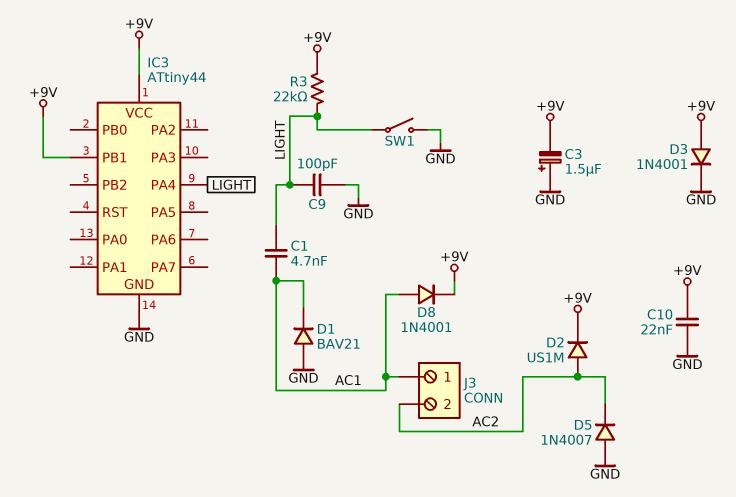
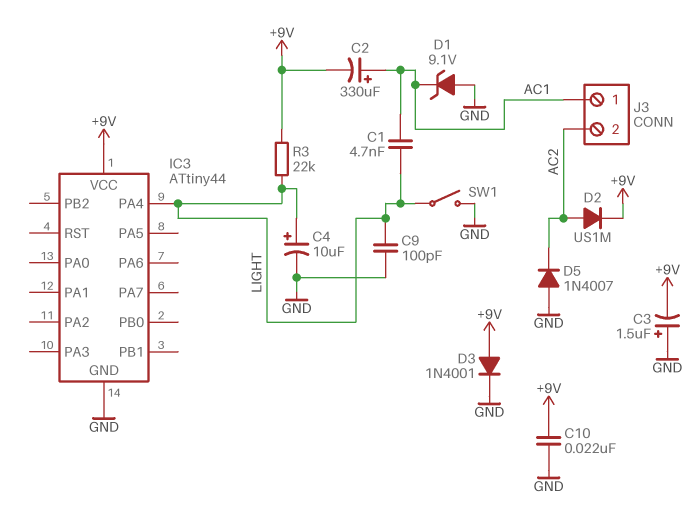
C2: none -> 330uF (plus AC1, minus +9V)
C4: none -> 10uF (plus LIGHT, minus GND)
D1: diode BAV21 (A GND, K AC1) -> zener 9.1V (A GND, K AC1)
D8: diode 1N4001 (A AC1, K +9V) -> none
IC3 pin PB1: +9V -> none

